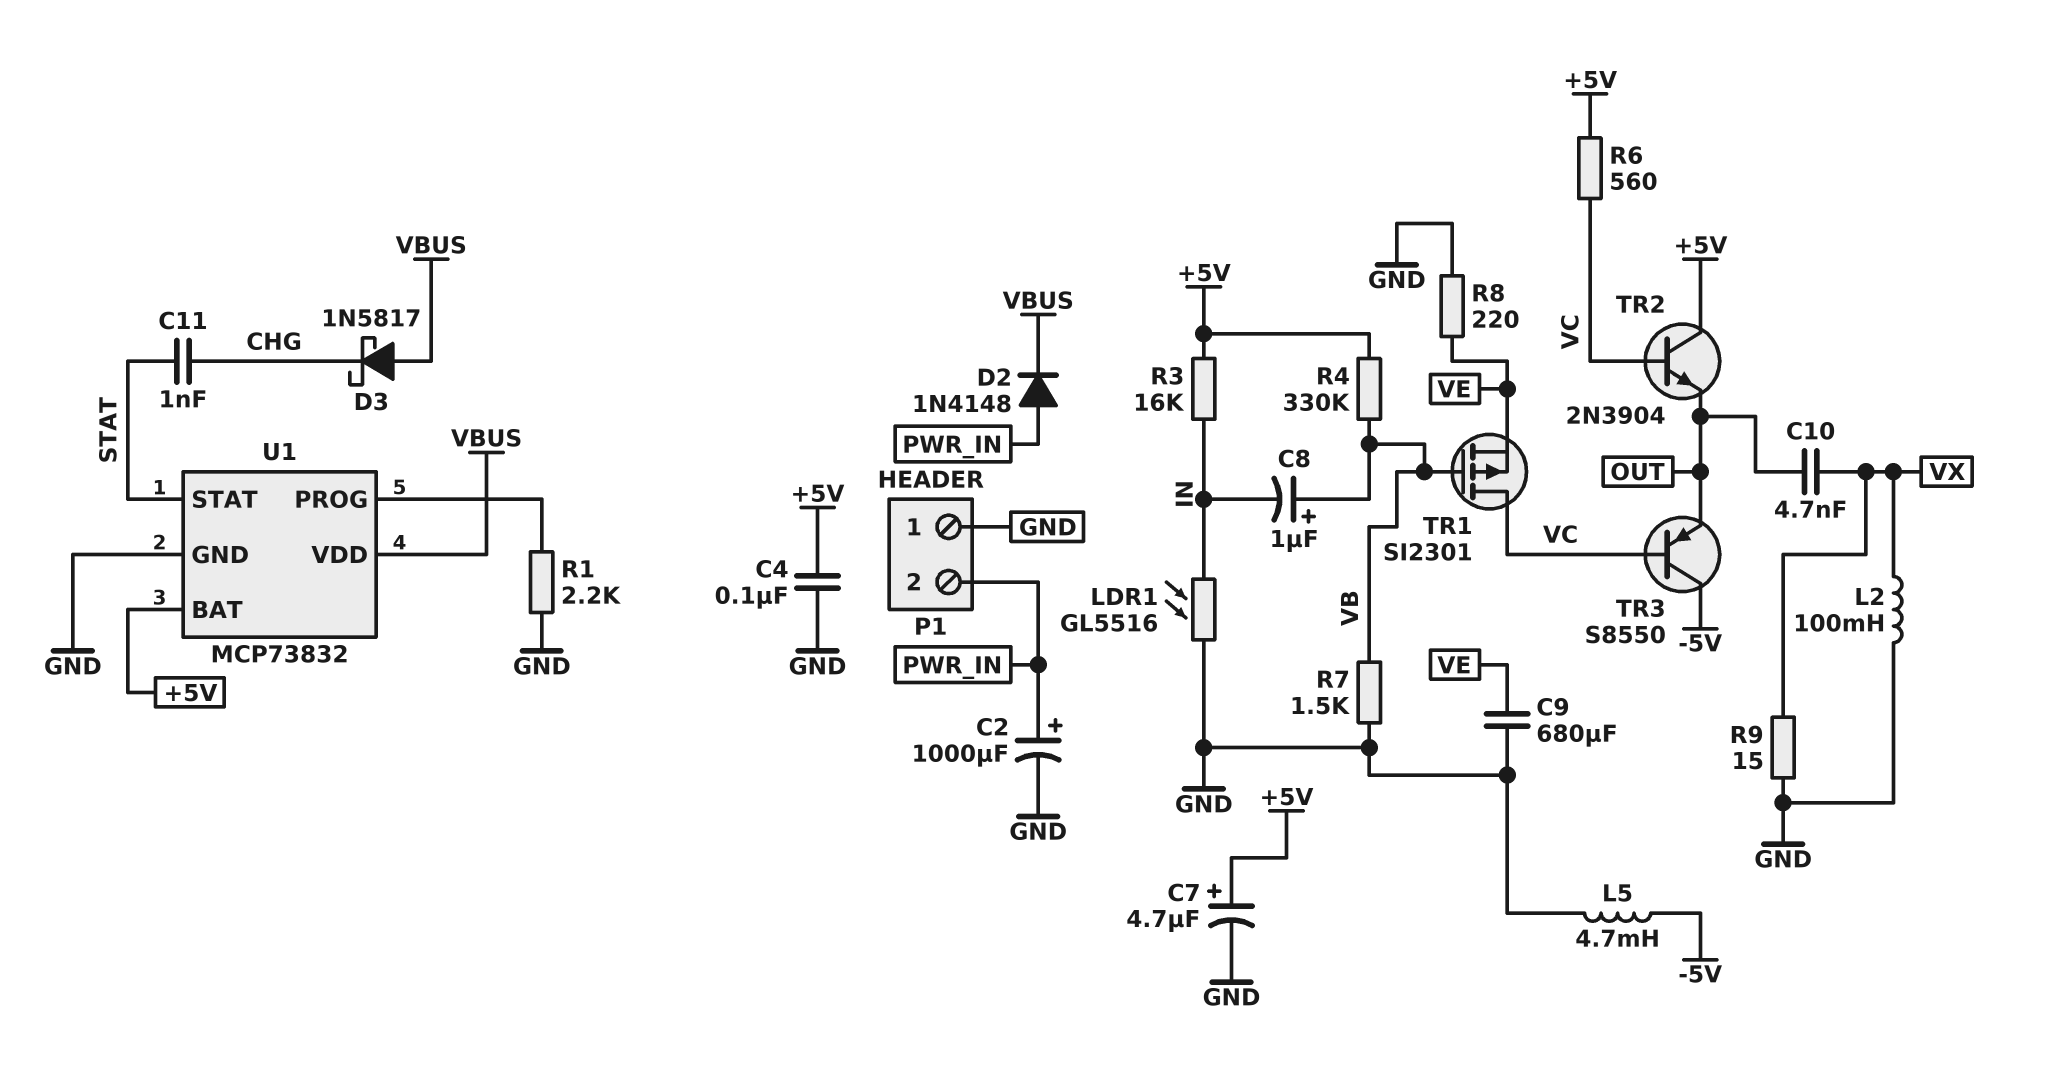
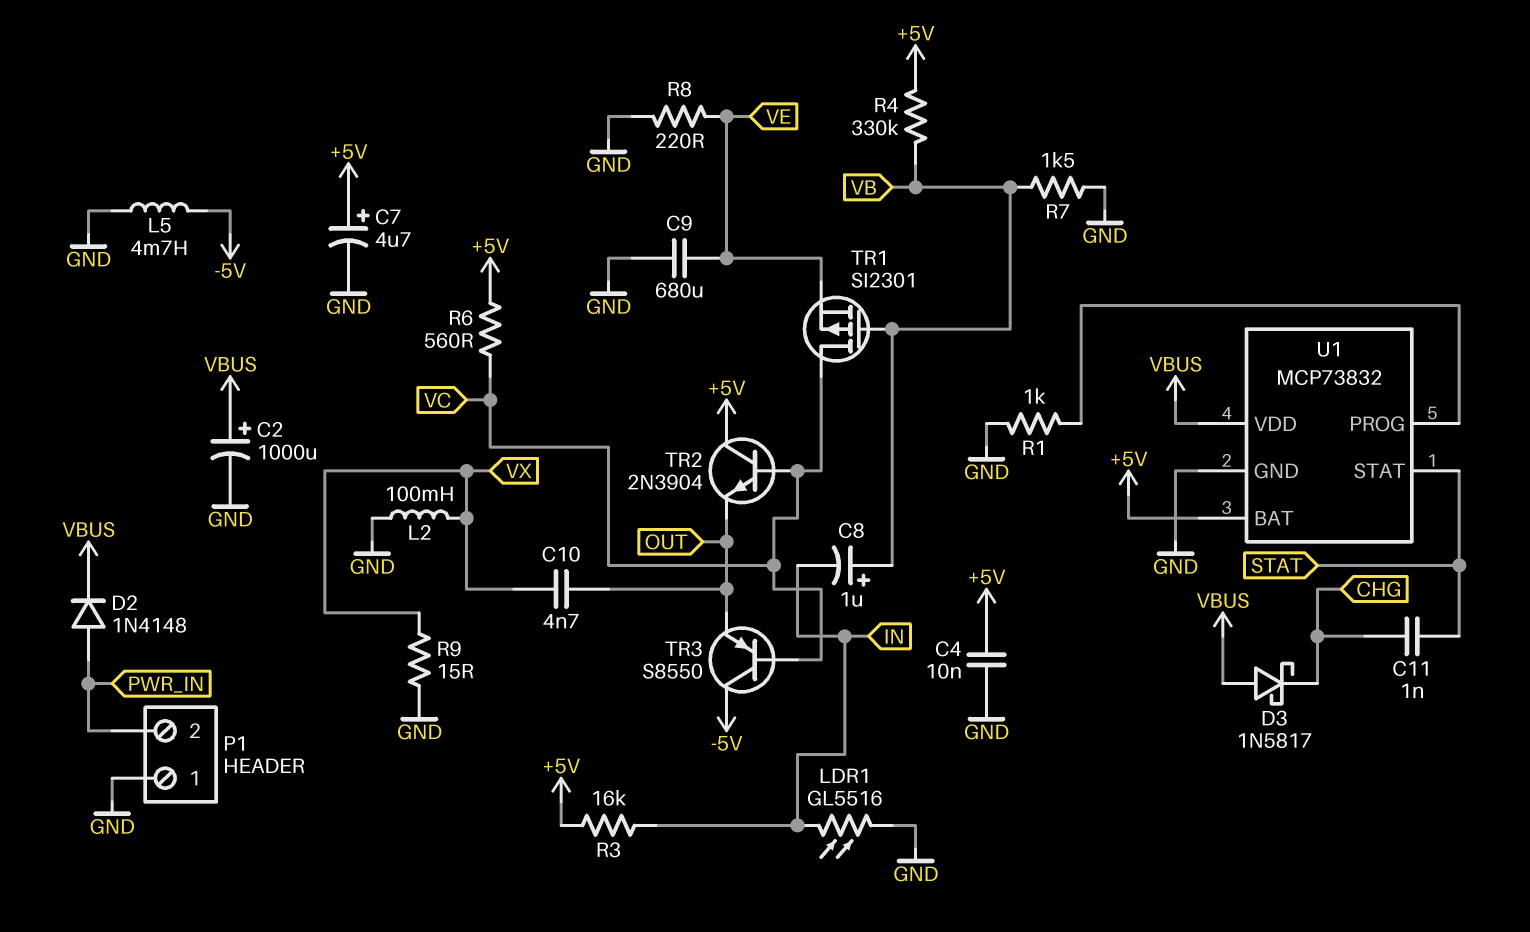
C2: 1000uF (plus PWR_IN, minus GND) -> 1000uF (plus VBUS, minus GND)
C4: 100nF (+5V, GND) -> 10nF (+5V, GND)
R1: 2.2k (GND, U1/PROG) -> 1k (GND, U1/PROG)

